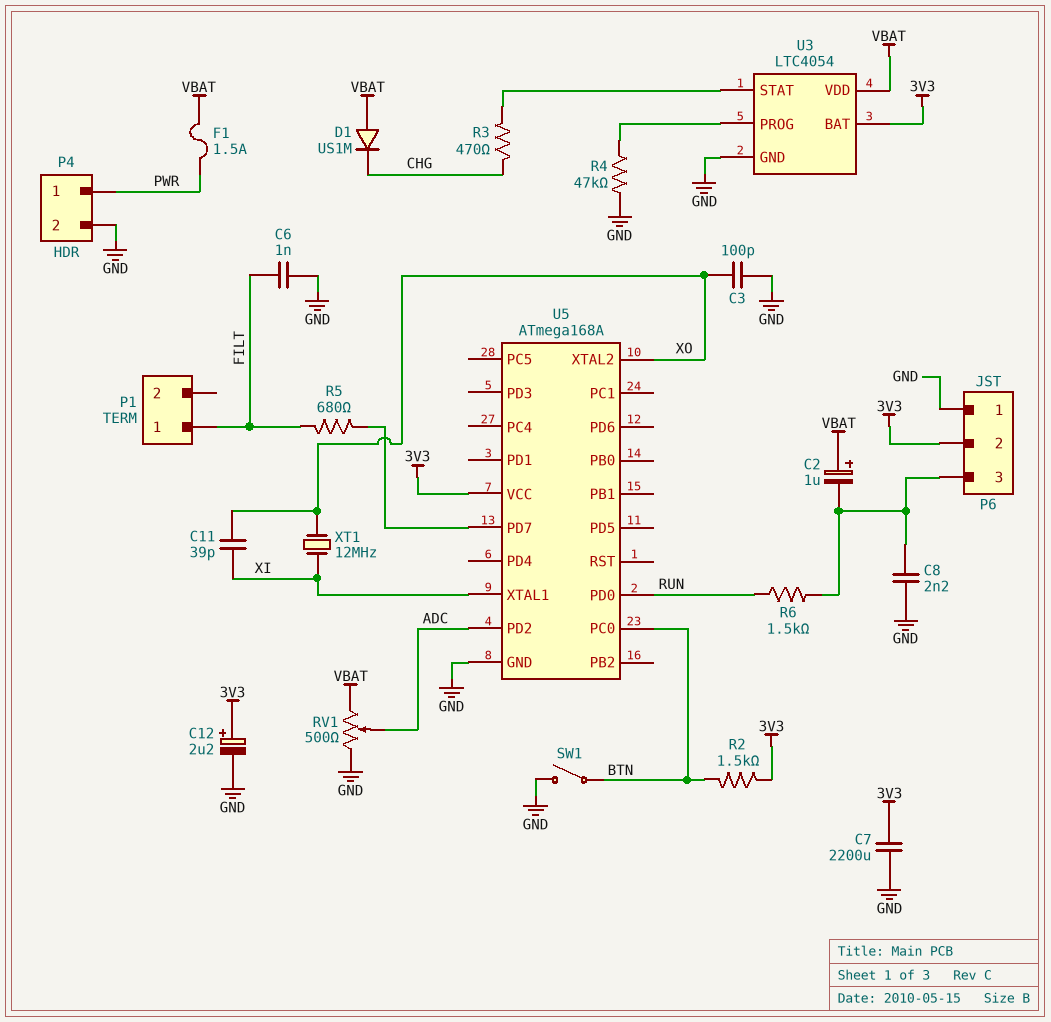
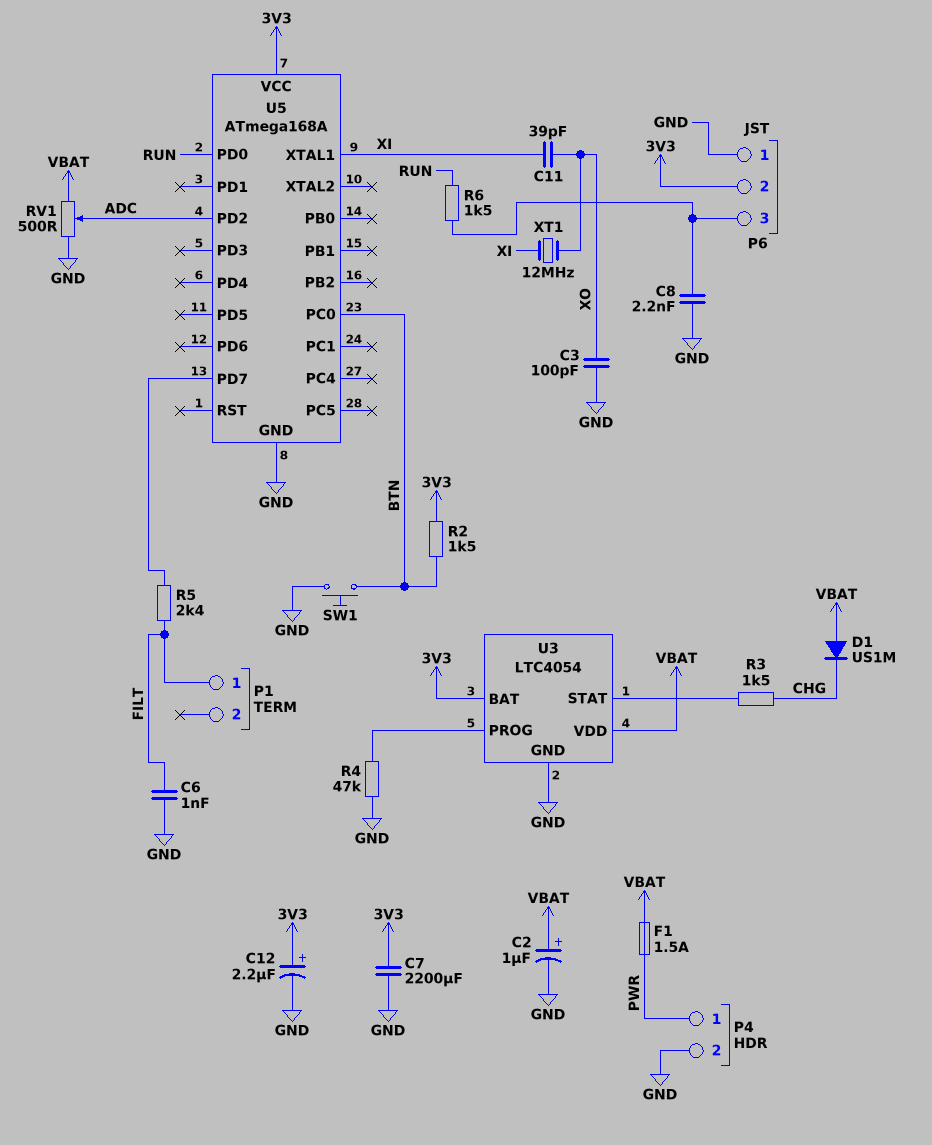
C2: 1uF (plus VBAT, minus P6/3) -> 1uF (plus VBAT, minus GND)
R3: 470 (CHG, U3/STAT) -> 1.5k (CHG, U3/STAT)
R5: 680 (FILT, U5/PD7) -> 2.4k (FILT, U5/PD7)
SW1: switch (BTN, GND) -> button (BTN, GND)
U5 pin XTAL2: XO -> none

